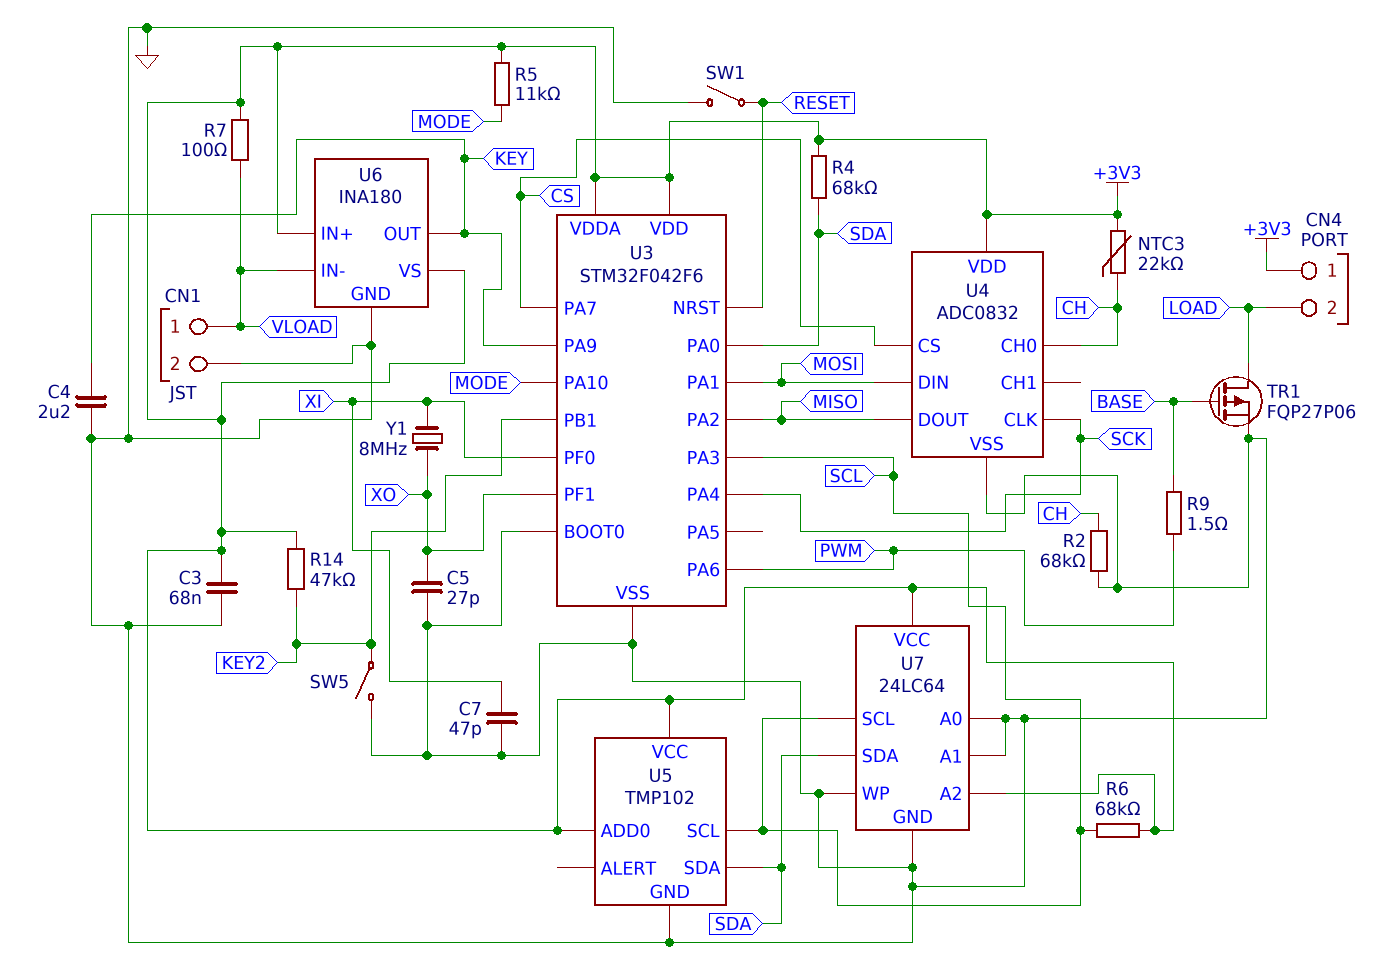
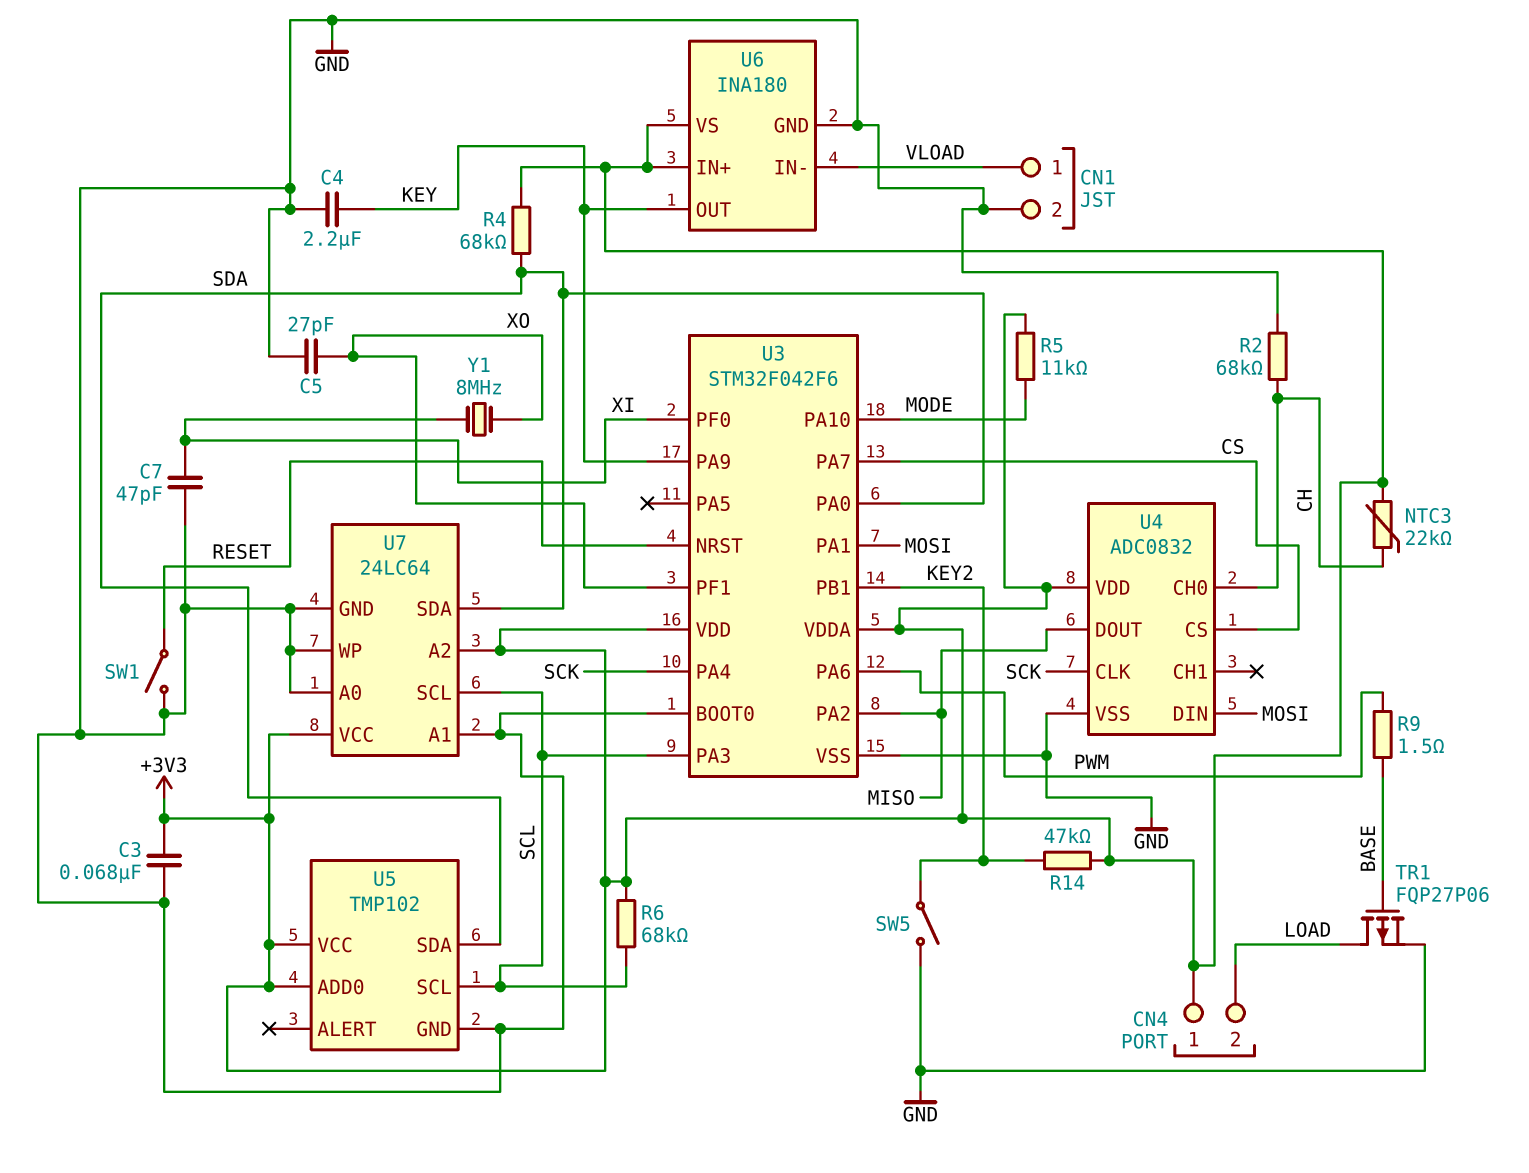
R7: 100 (+3V3, VLOAD) -> none

